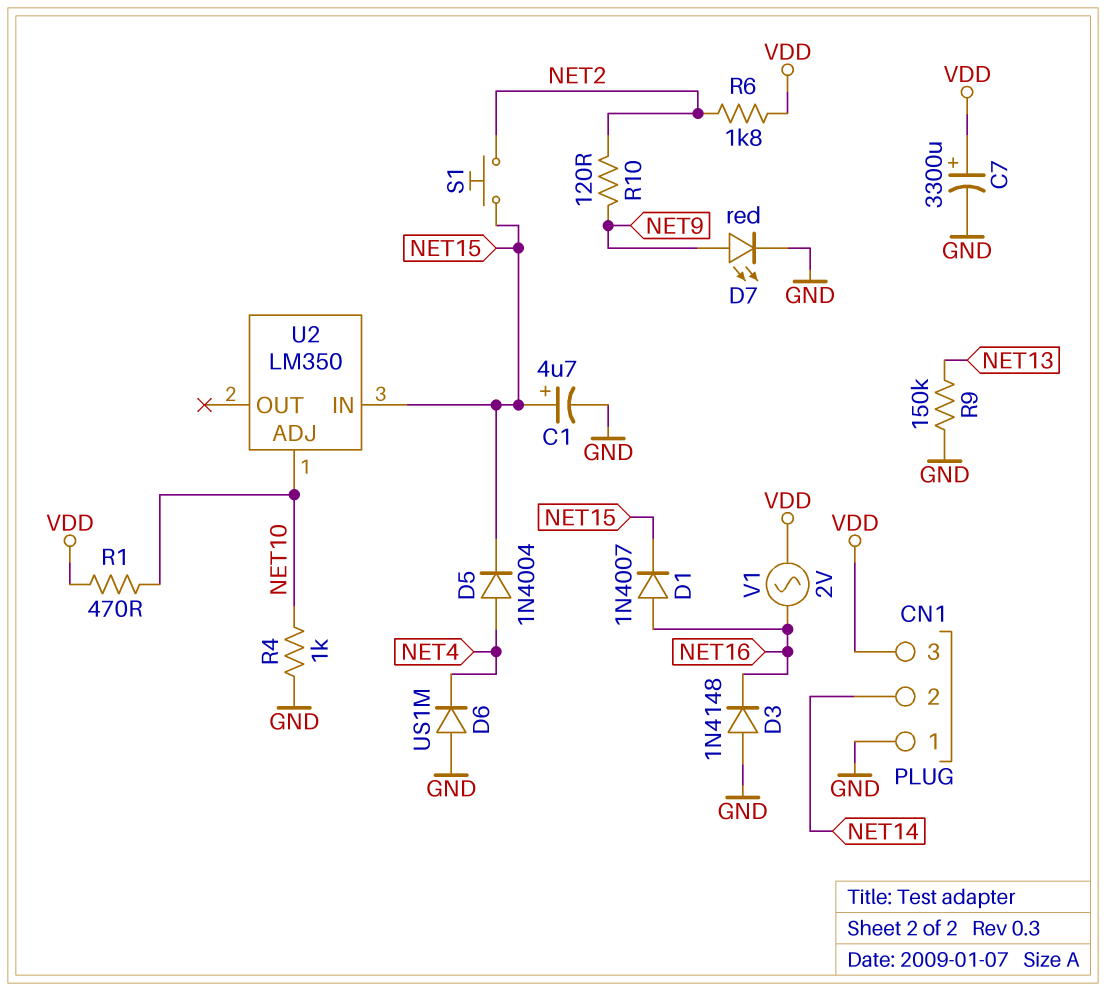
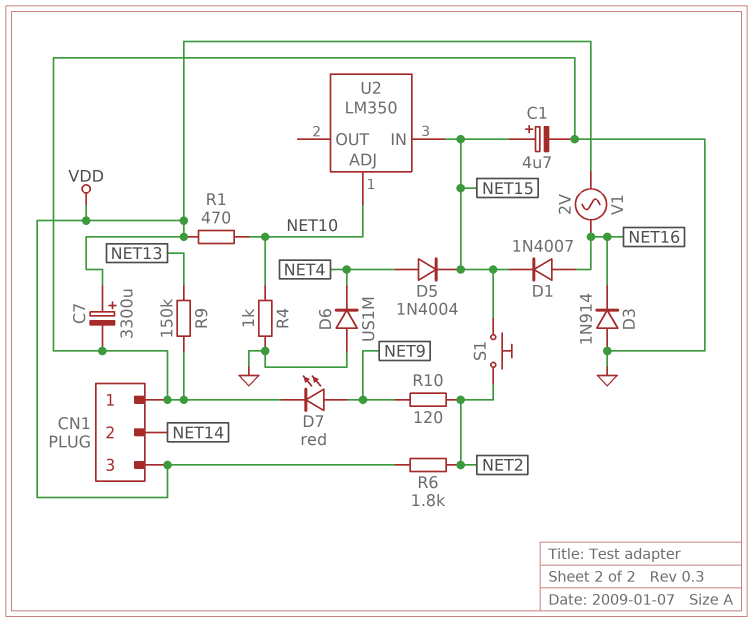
D3: diode 1N4148 (A GND, K NET16) -> diode 1N914 (A GND, K NET16)

